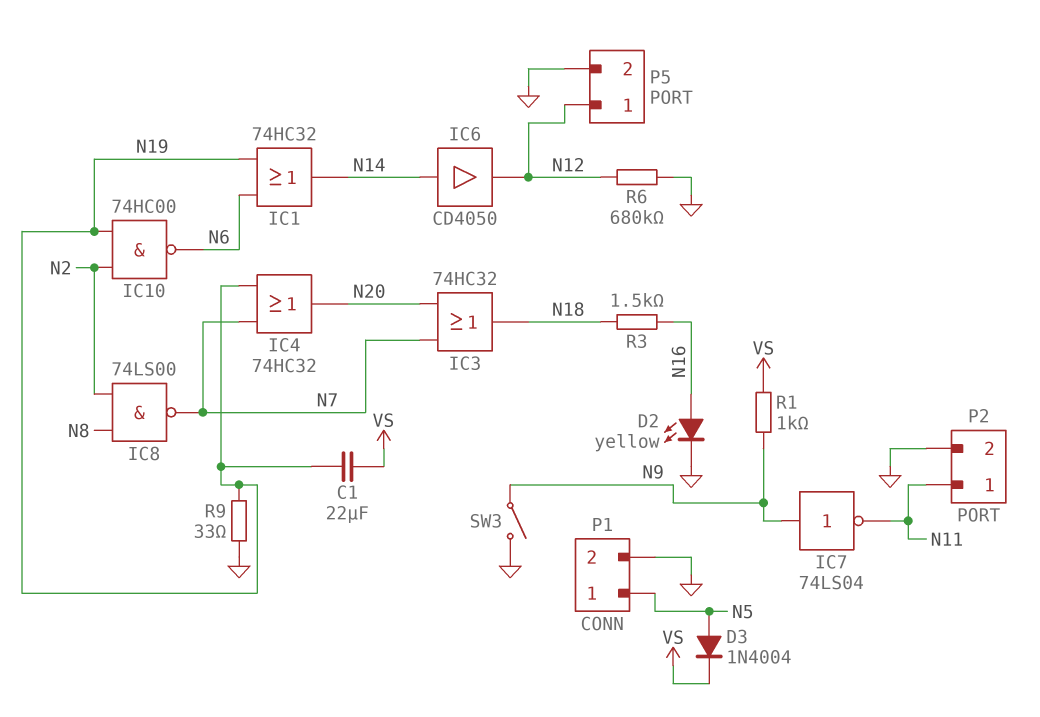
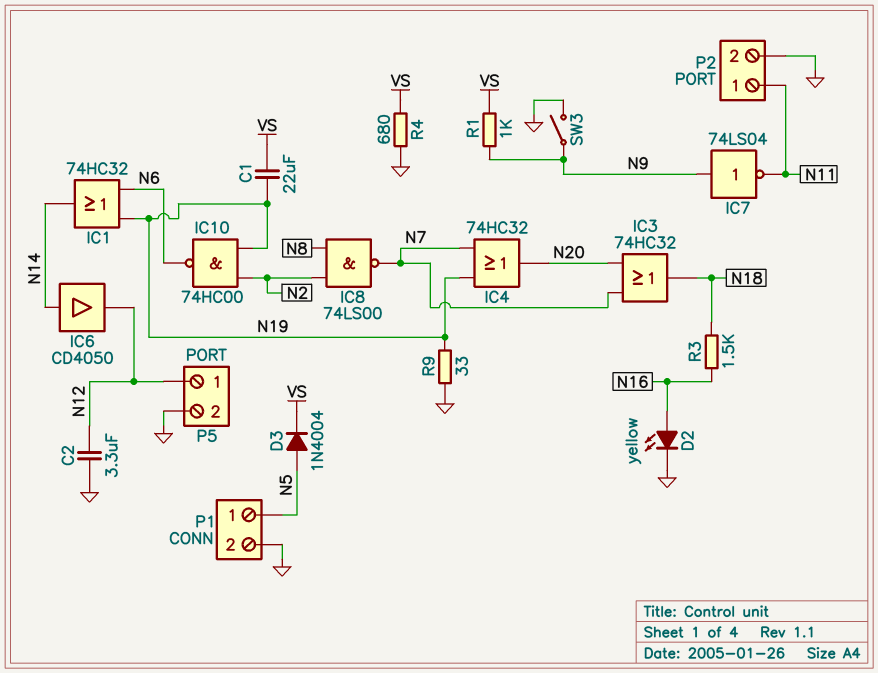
C2: none -> 3.3uF (GND, N12)
R4: none -> 680 (GND, VS)
R6: 680k (GND, N12) -> none

